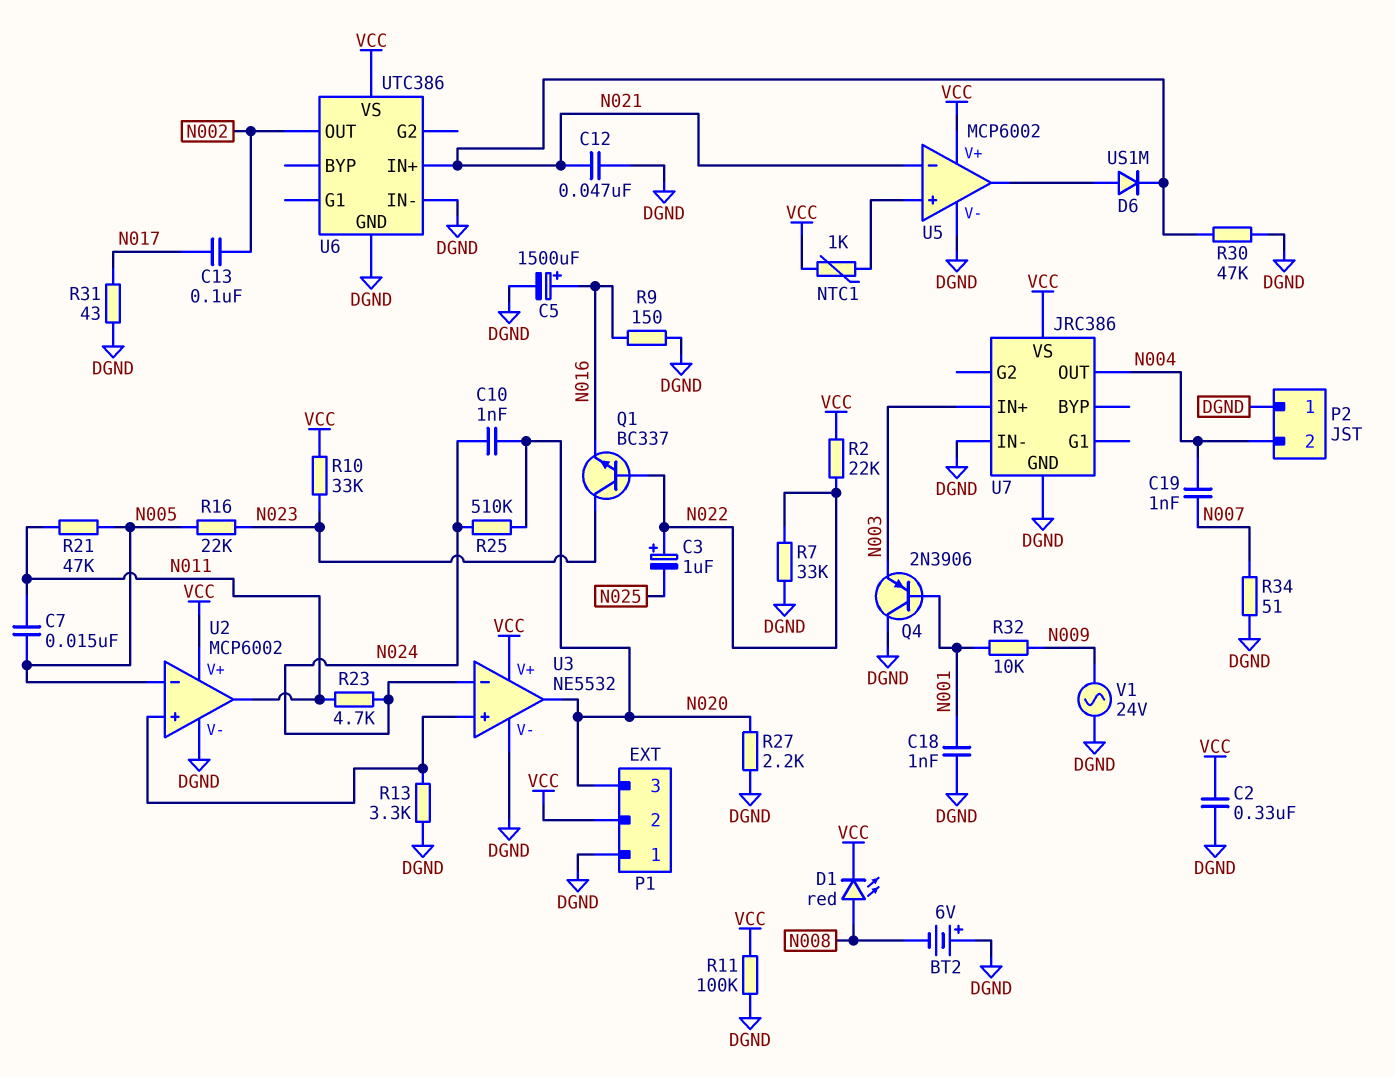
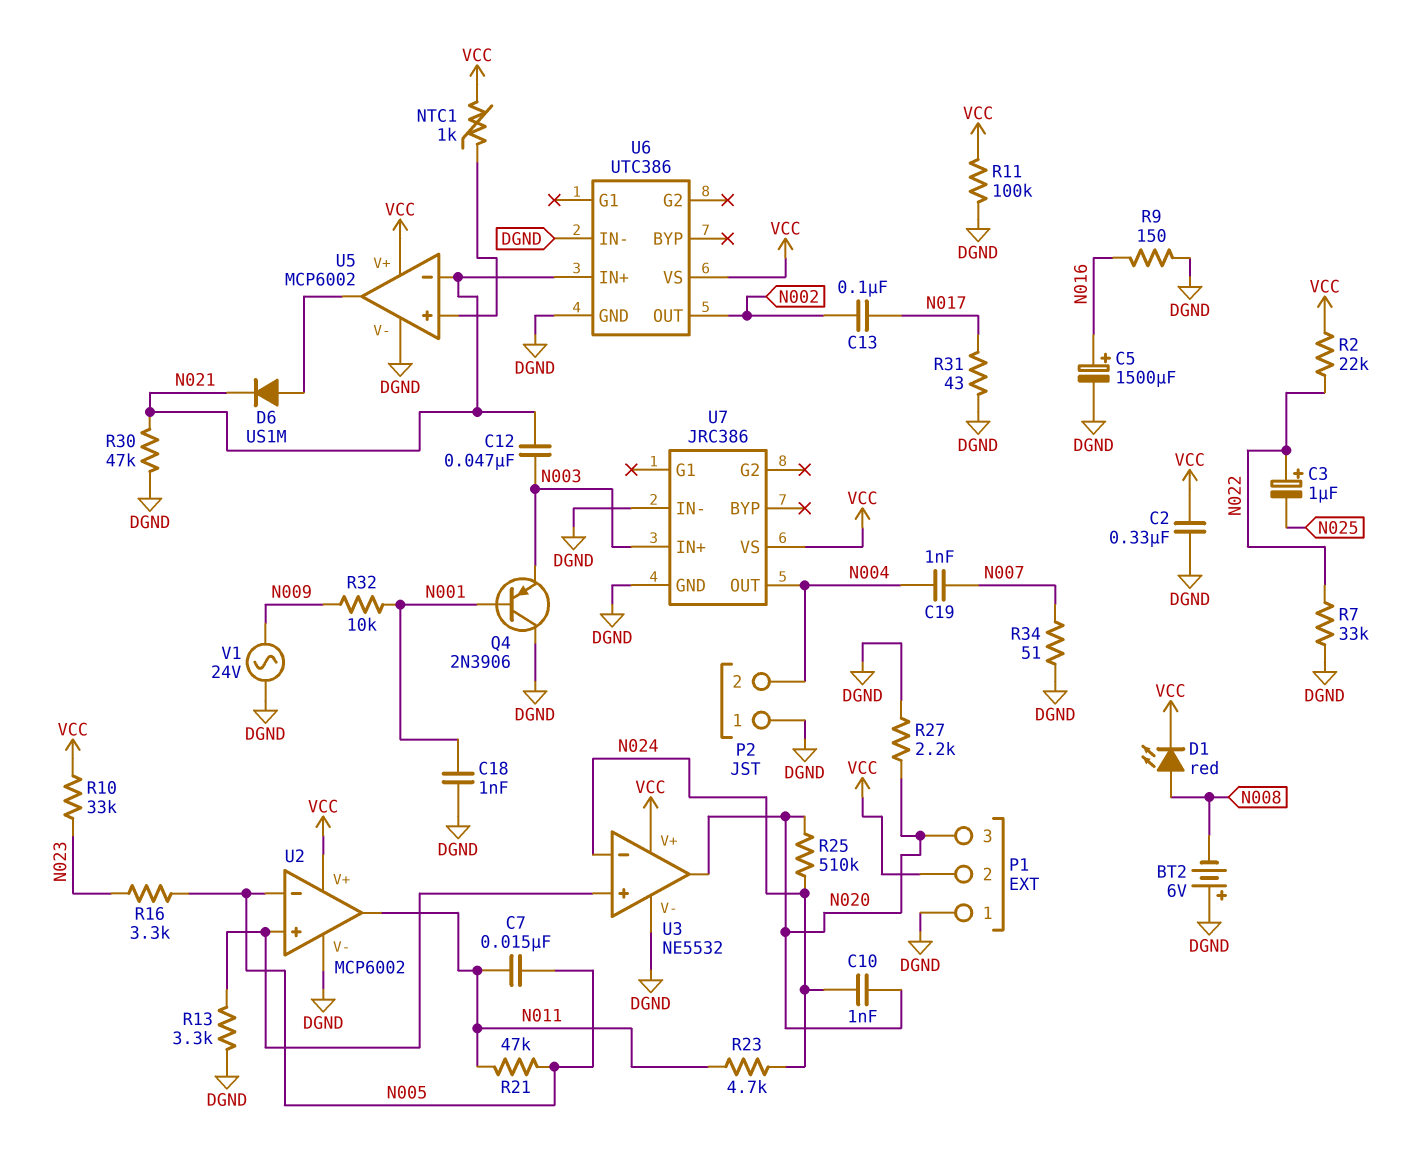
C12: 47nF (DGND, N021) -> 47nF (N003, N021)
Q1: NPN BC337 (B N022, C N023, E N016) -> none
R16: 22k (N005, N023) -> 3.3k (N005, N023)

